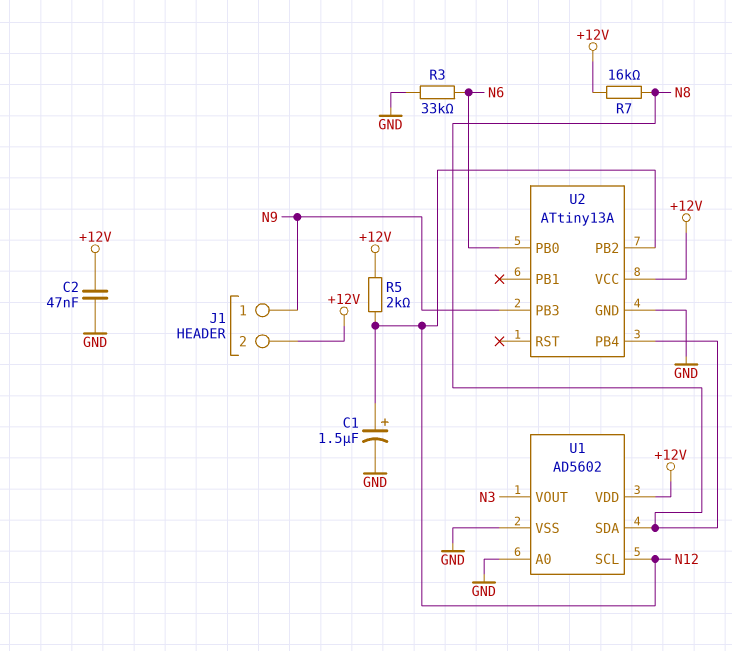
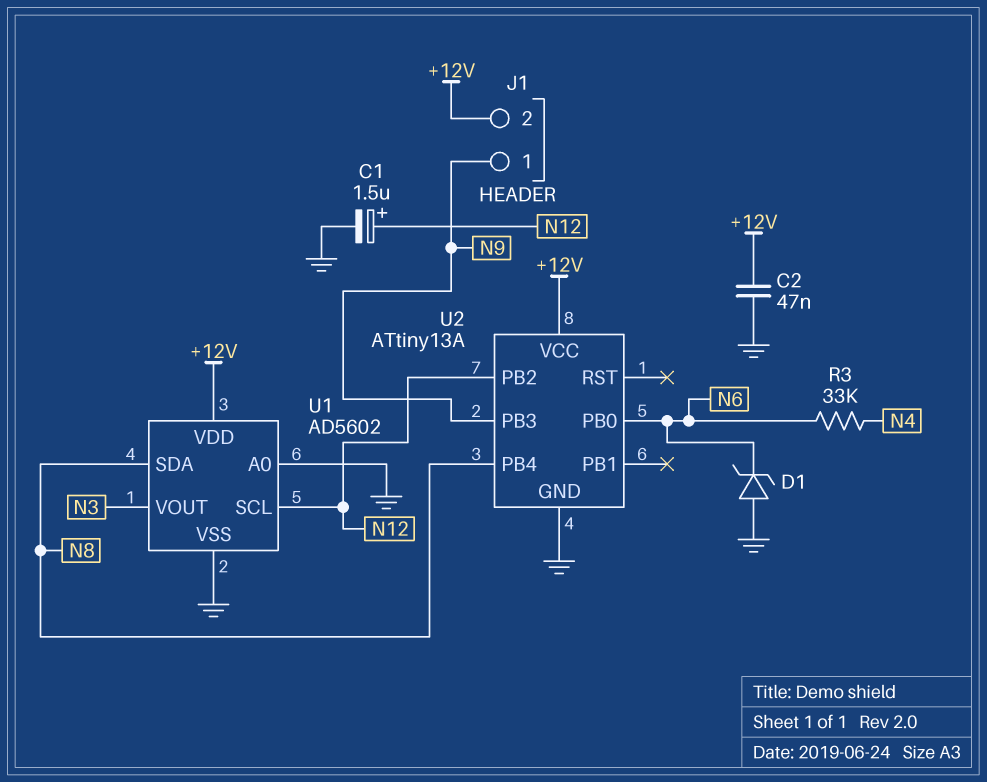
D1: none -> zener (A GND, K N6)
R3: 33k (GND, N6) -> 33k (N4, N6)
R5: 2k (+12V, N12) -> none
R7: 16k (+12V, N8) -> none

